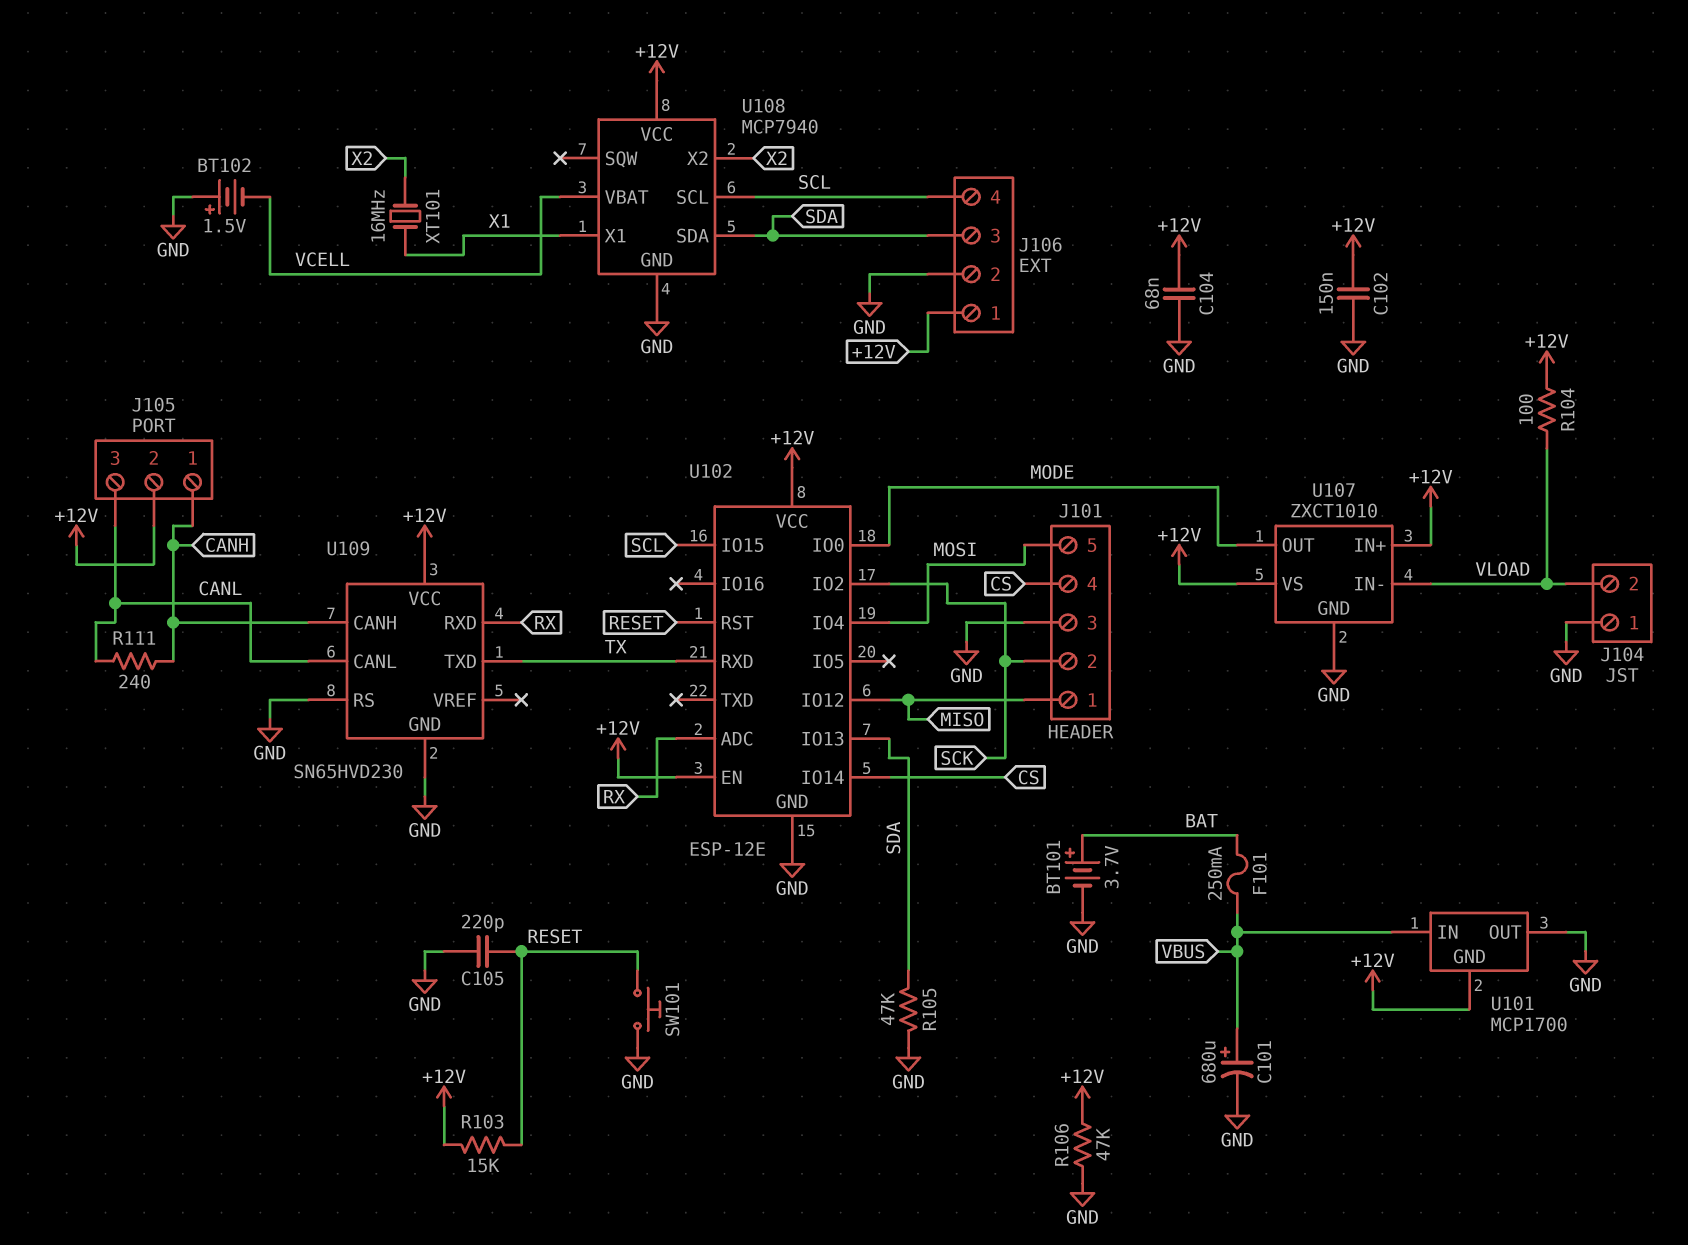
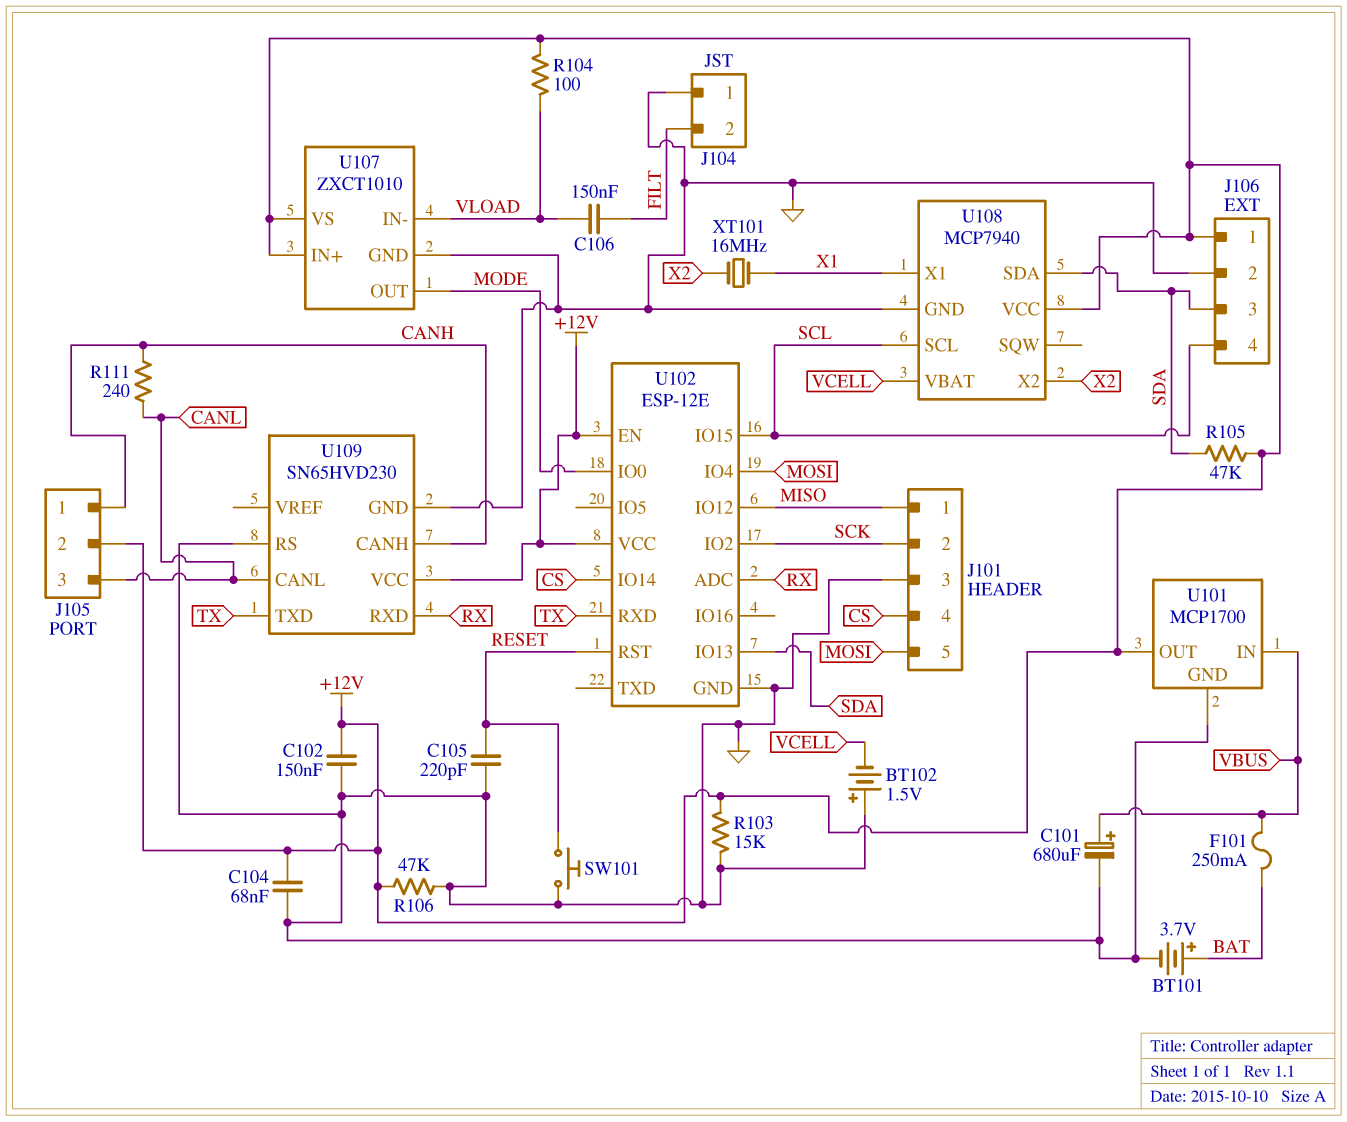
C106: none -> 150nF (FILT, VLOAD)
J104 pin 2: VLOAD -> FILT
R103: 15k (+12V, RESET) -> 15k (+12V, GND)
R105: 47k (GND, SDA) -> 47k (+12V, SDA)
U101 pin GND: +12V -> GND
U101 pin OUT: GND -> +12V

